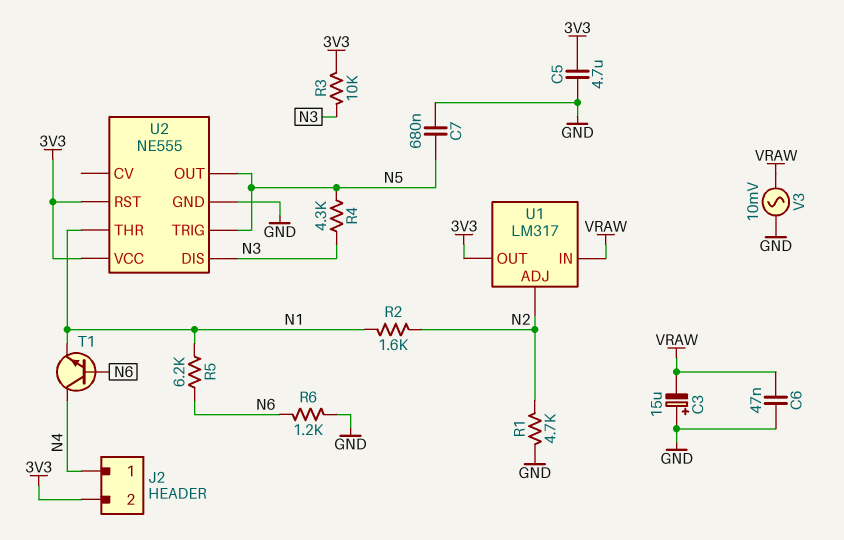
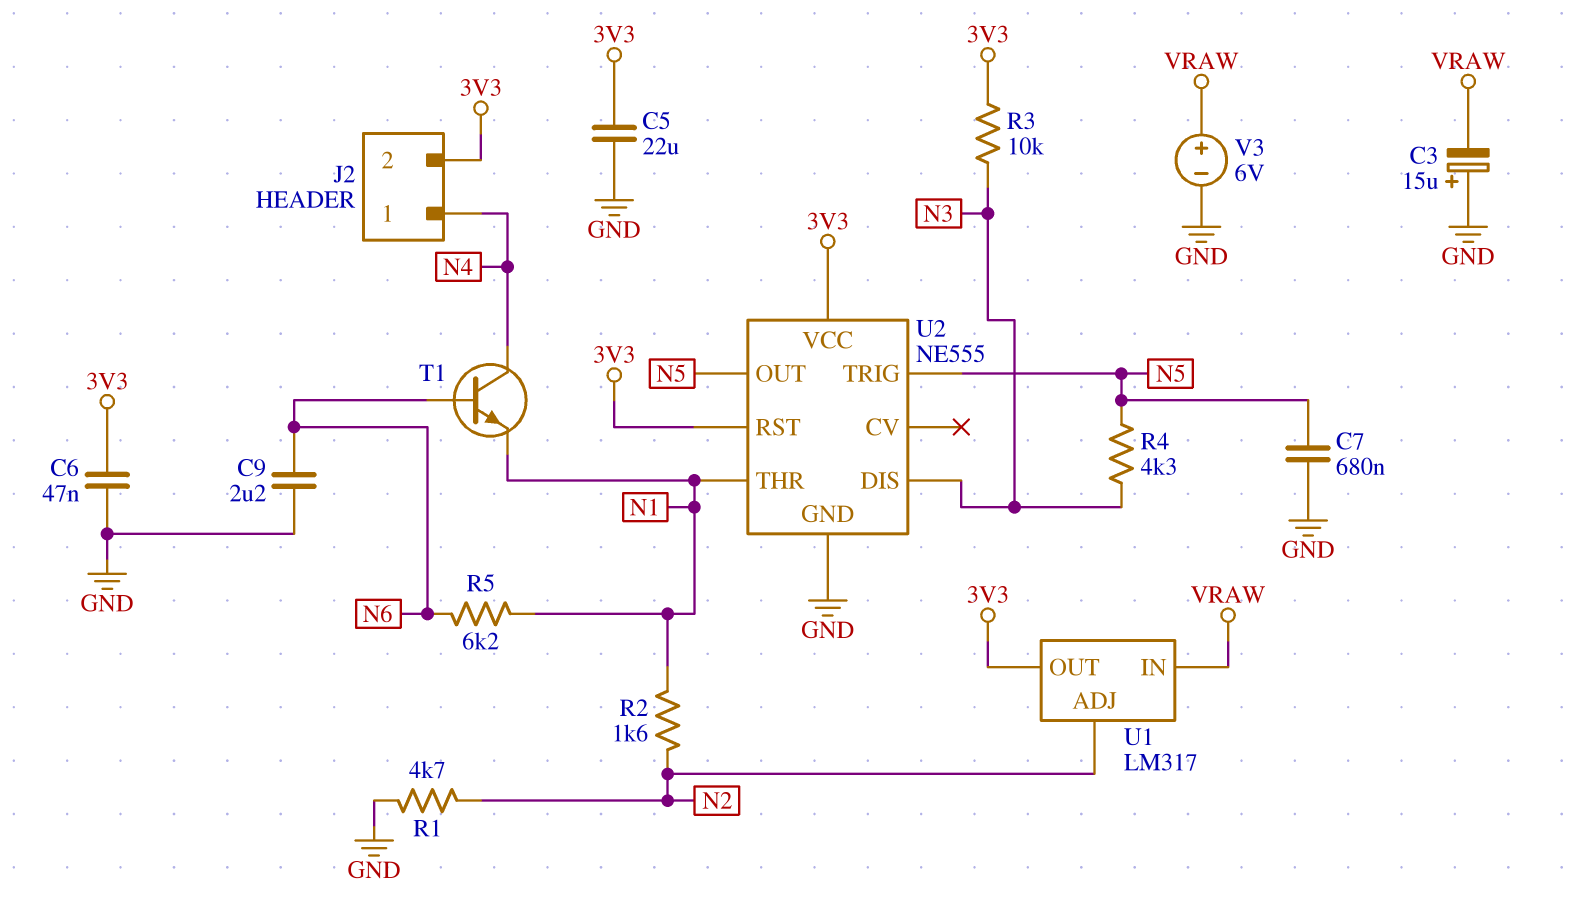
C5: 4.7uF (3V3, GND) -> 22uF (3V3, GND)
C6: 47nF (GND, VRAW) -> 47nF (3V3, GND)
C9: none -> 2.2uF (GND, N6)
R6: 1.2k (GND, N6) -> none
V3: AC 10mV (GND, VRAW) -> 6V (plus VRAW, minus GND)

